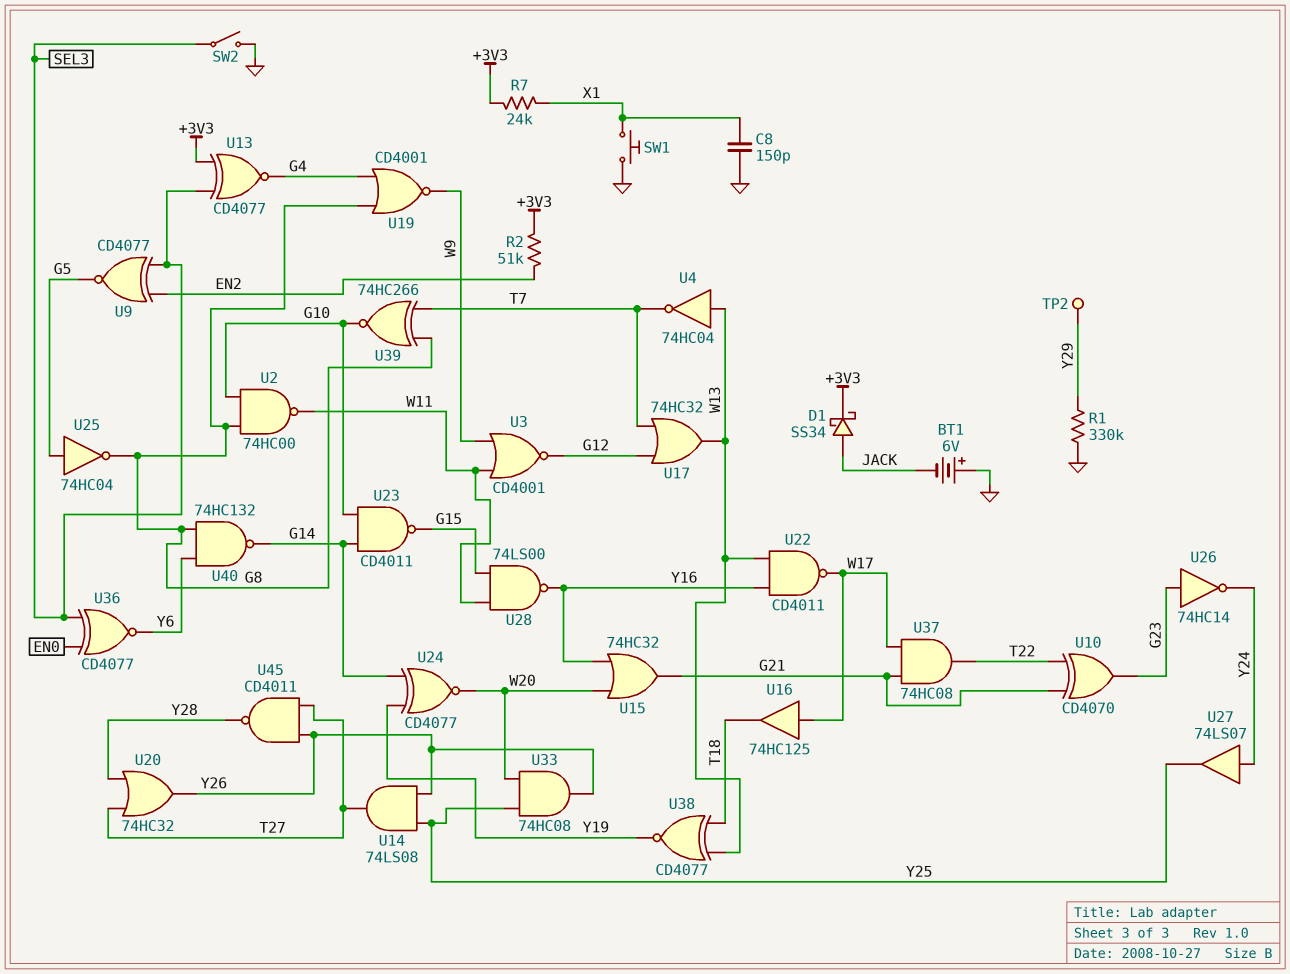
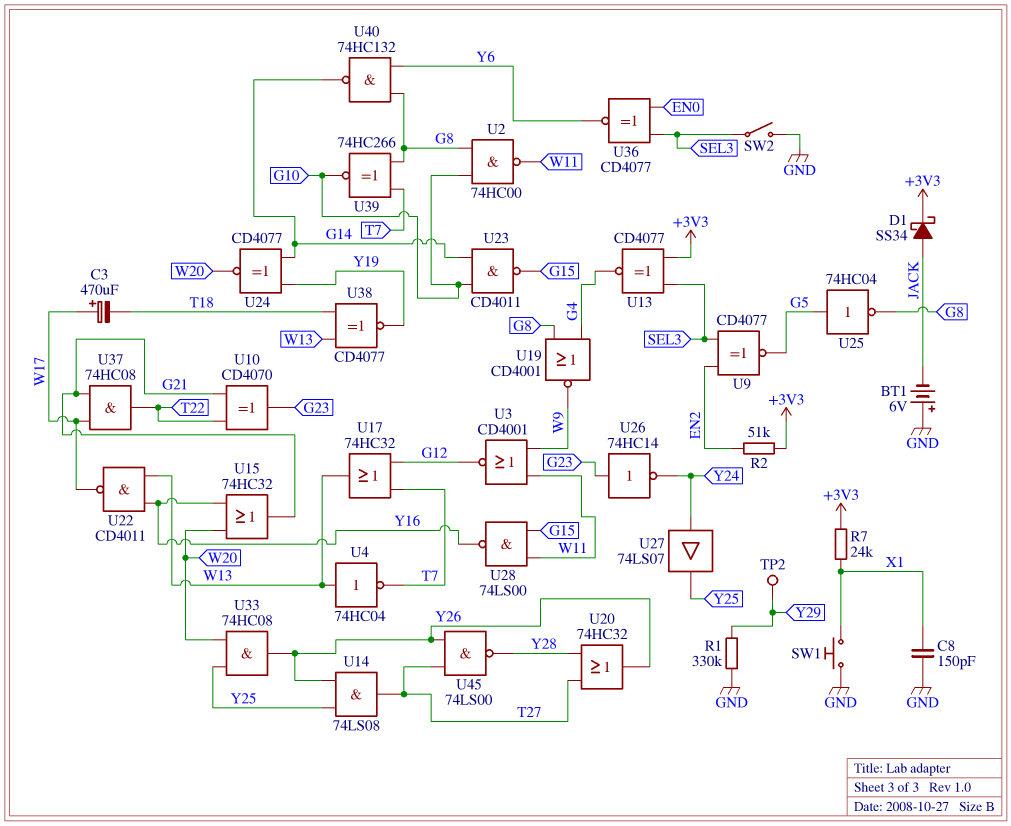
C3: none -> 470uF (plus W17, minus T18)
U16: buffer 74HC125 (in W17, out T18) -> none
U45: NAND CD4011 (in T27, in Y26, out Y28) -> NAND 74LS00 (in T27, in Y26, out Y28)

